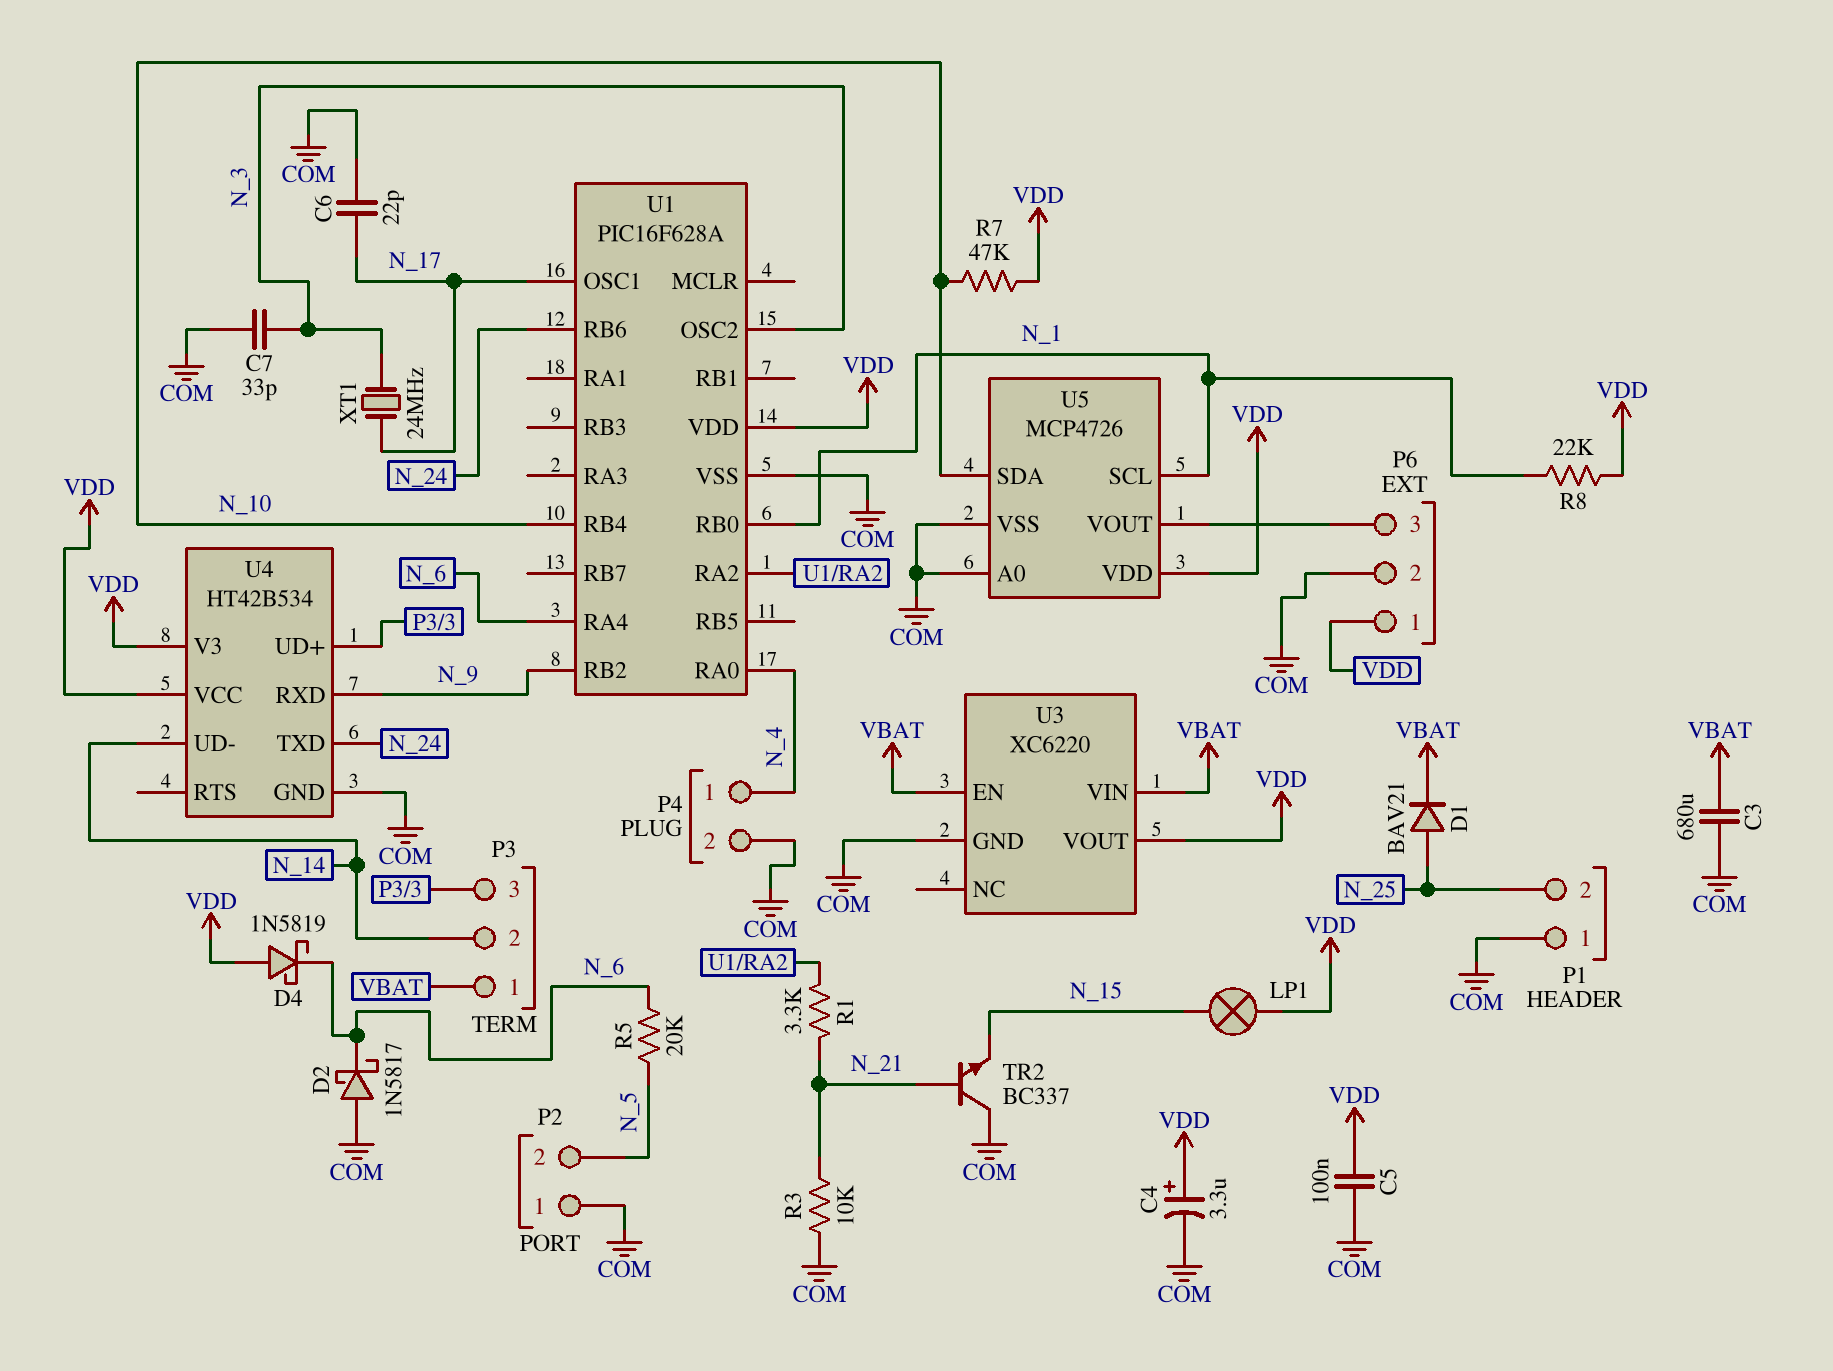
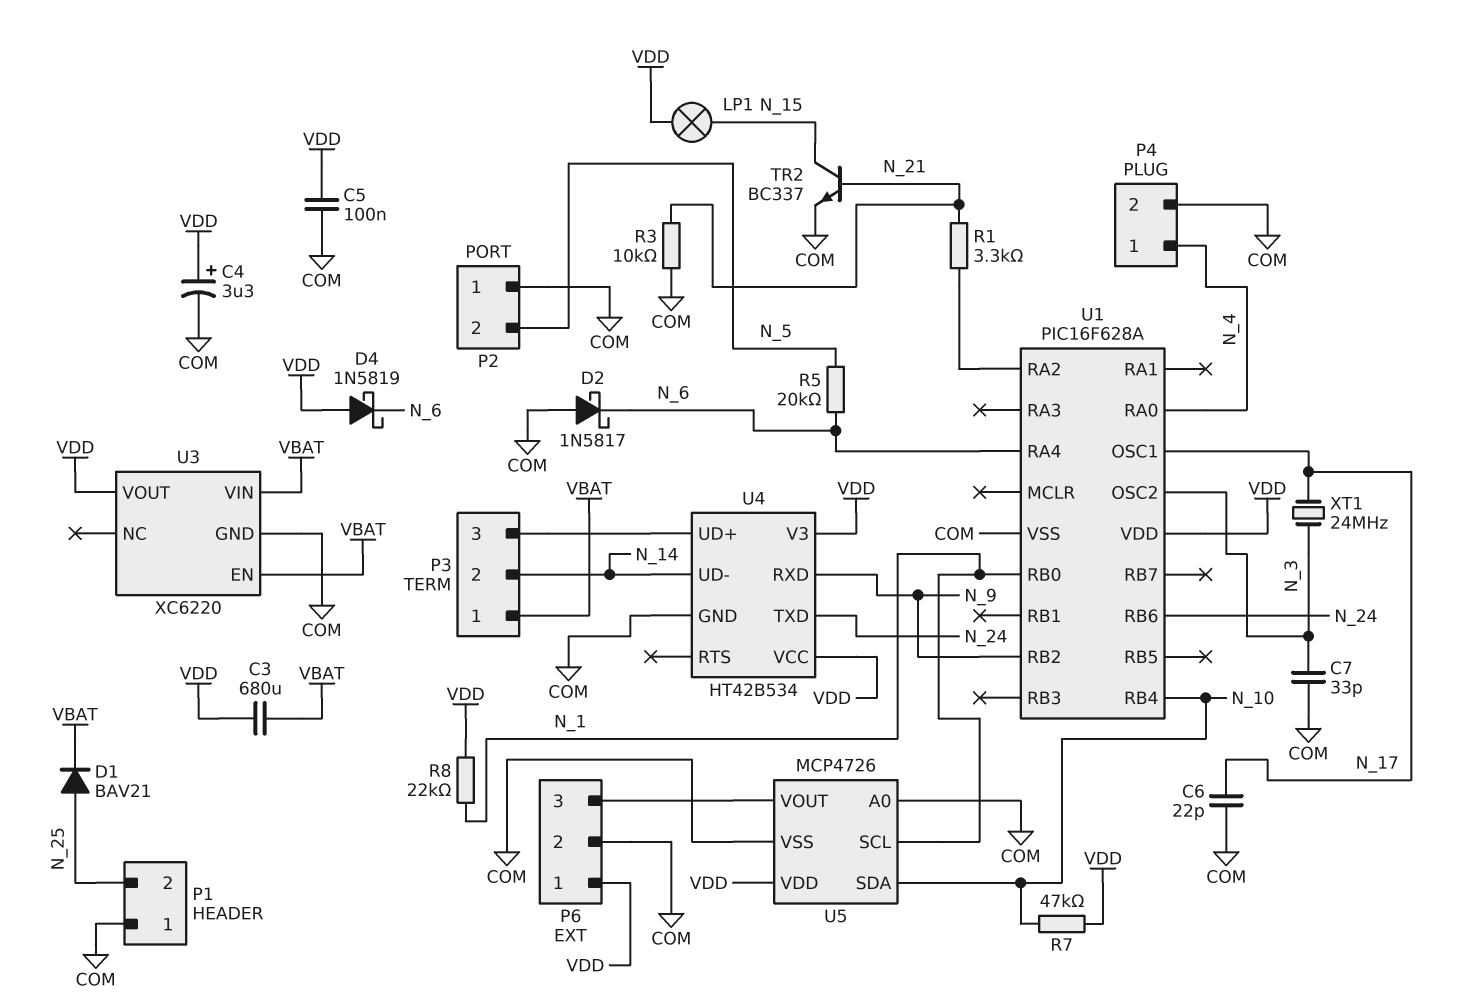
C3: 680uF (COM, VBAT) -> 680uF (VBAT, VDD)
TR2: NPN BC337 (B N_21, C COM, E N_15) -> NPN BC337 (B N_21, C N_15, E COM)

